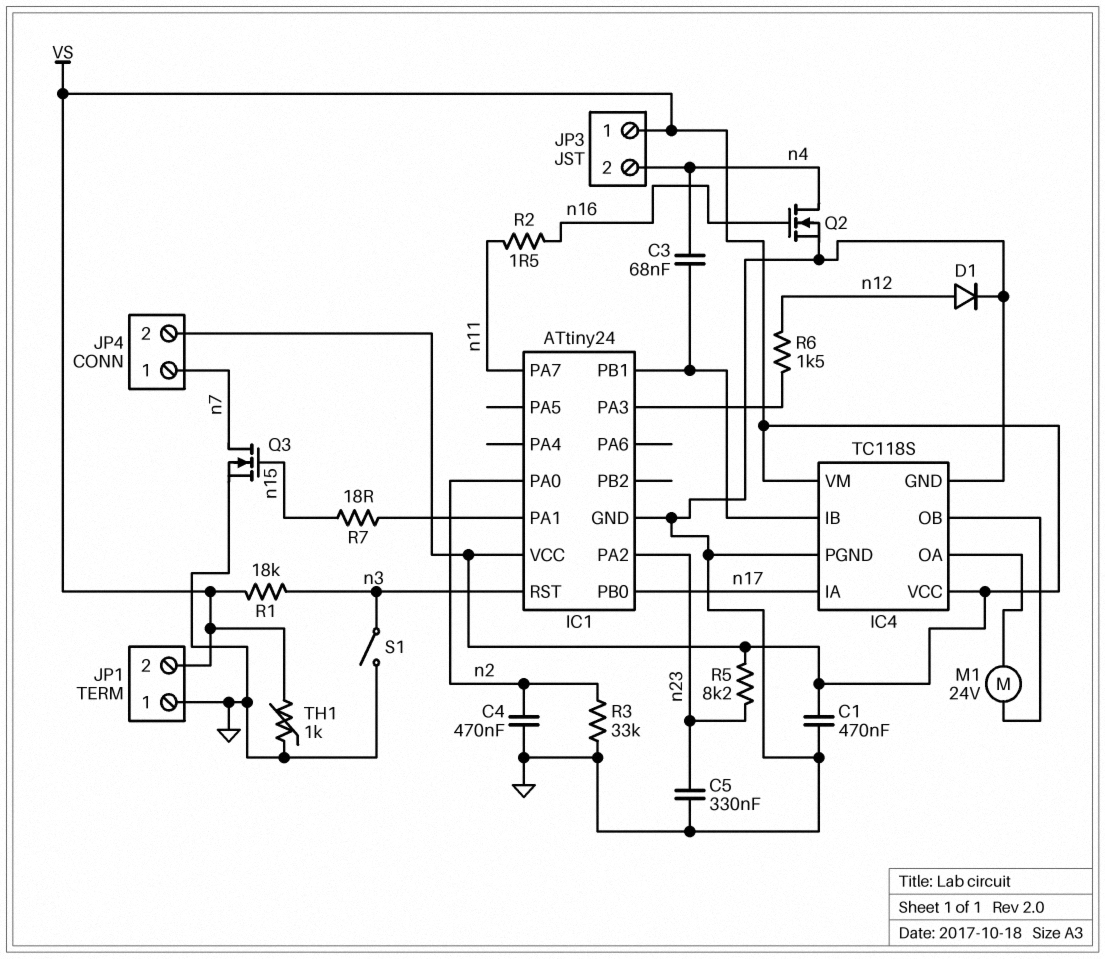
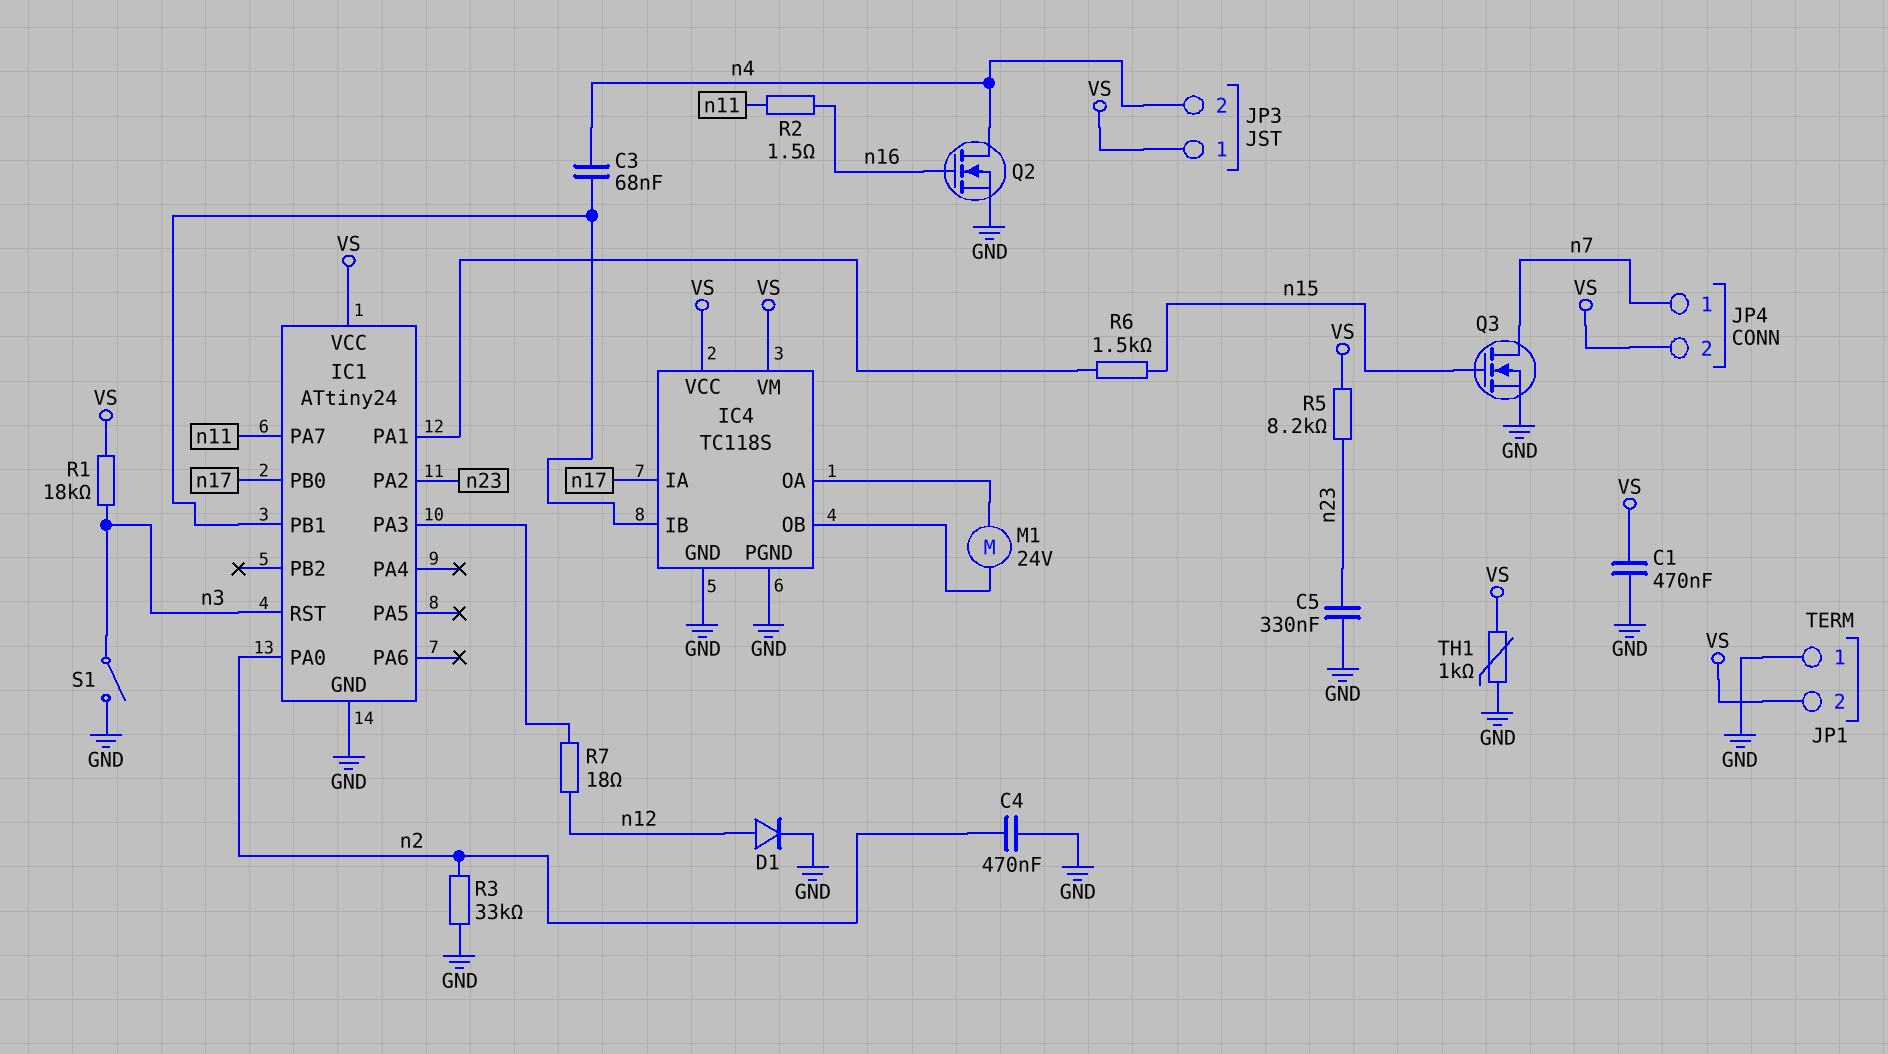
R6: 1.5k (IC1/PA3, n12) -> 1.5k (IC1/PA1, n15)
R7: 18 (IC1/PA1, n15) -> 18 (IC1/PA3, n12)

